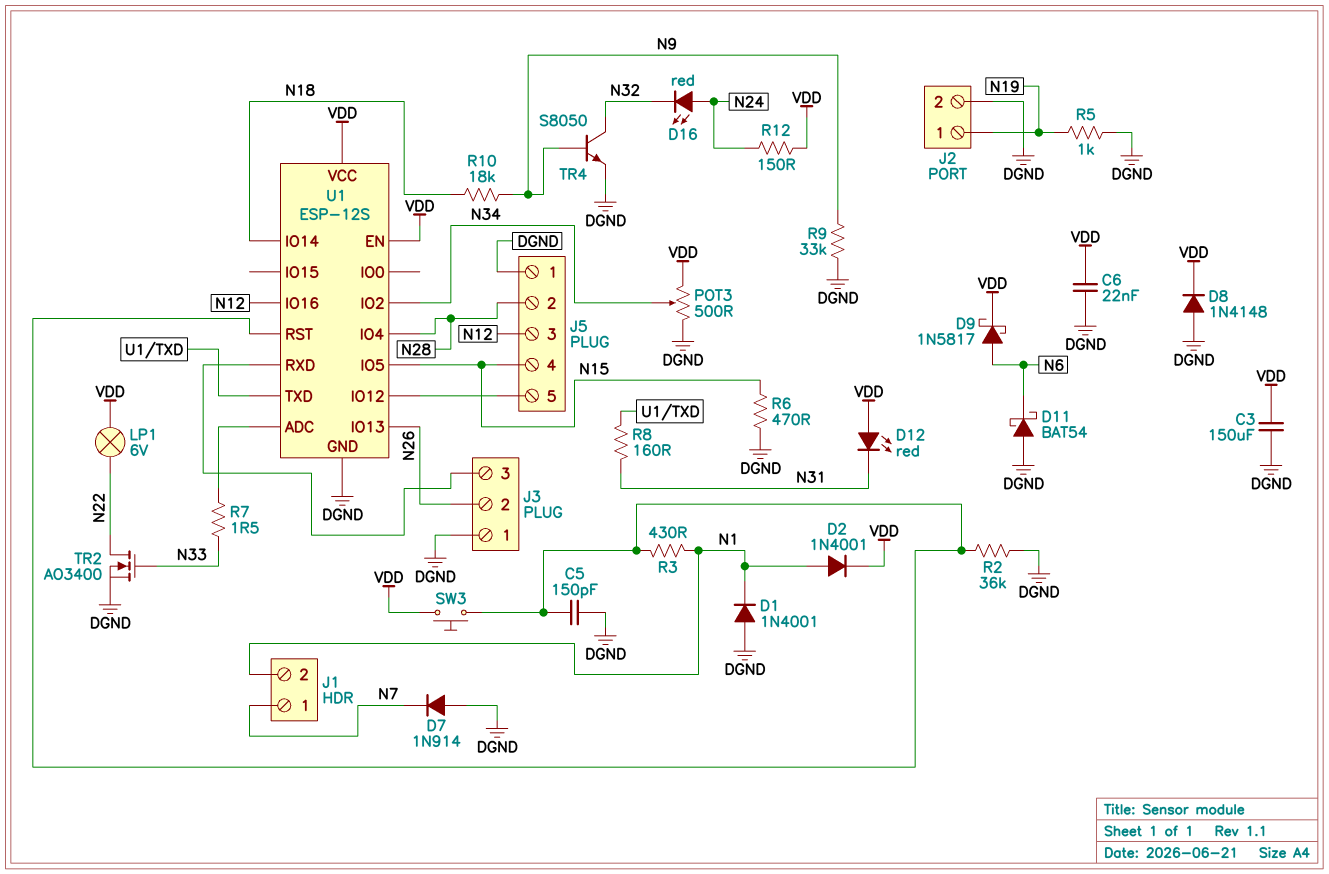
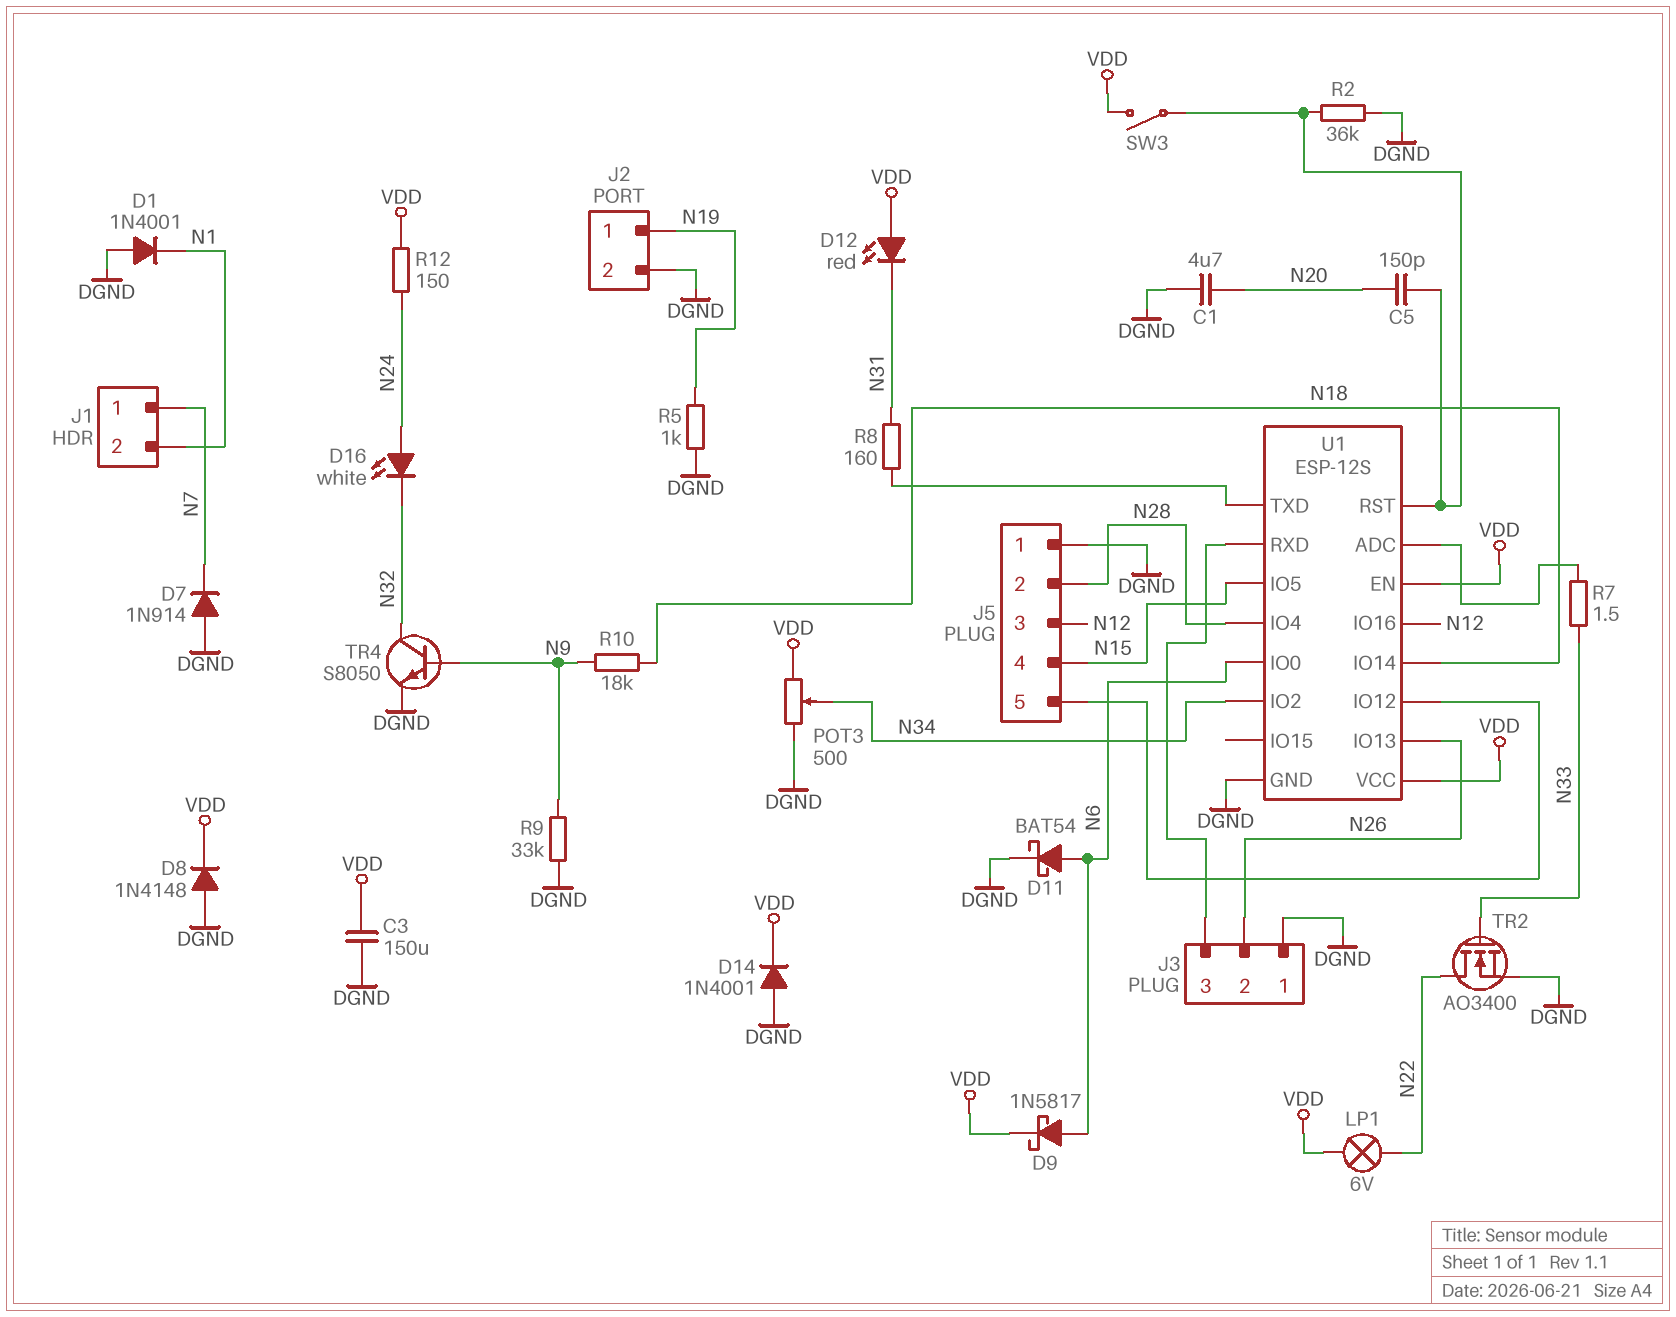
C1: none -> 4.7uF (DGND, N20)
C5: 150pF (DGND, U1/RST) -> 150pF (N20, U1/RST)
C6: 22nF (DGND, VDD) -> none
D2: diode 1N4001 (A N1, K VDD) -> none
D11: schottky BAT54 (A DGND, K N6) -> schottky BAT54 (A N6, K DGND)
D14: none -> diode 1N4001 (A DGND, K VDD)
D16: LED red (A N24, K N32) -> LED white (A N24, K N32)
R3: 430 (N1, U1/RST) -> none
R6: 470 (DGND, N15) -> none
SW3: button (U1/RST, VDD) -> switch (U1/RST, VDD)
U1 pin IO0: none -> N6

